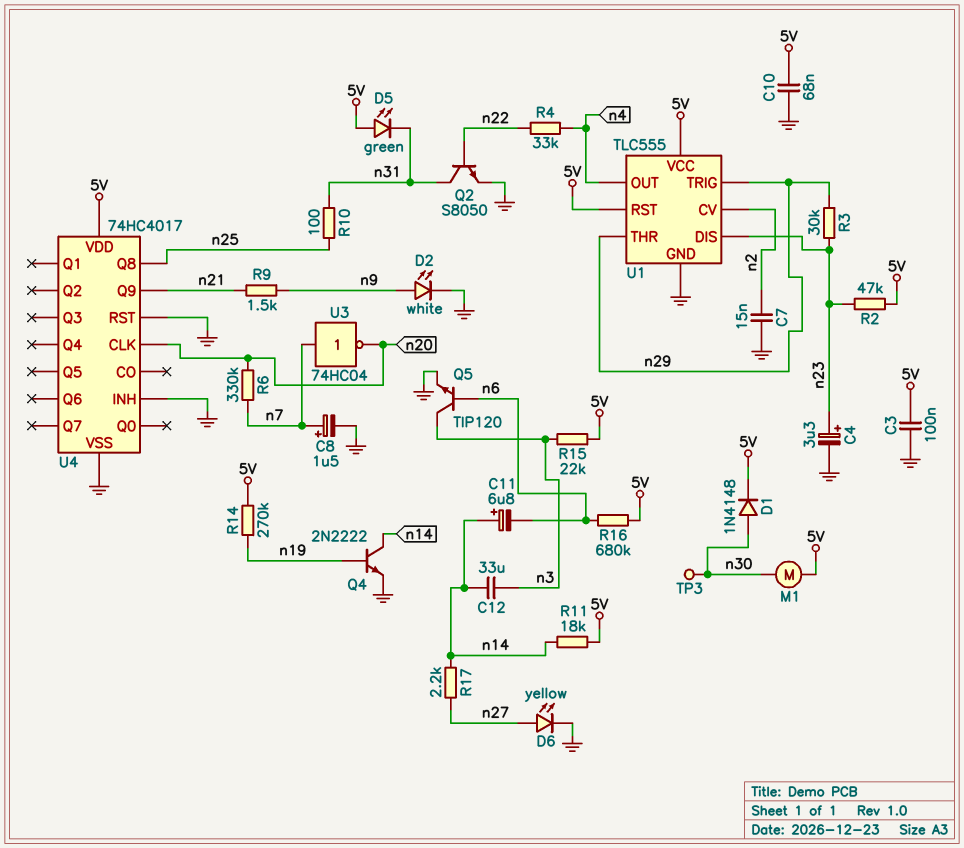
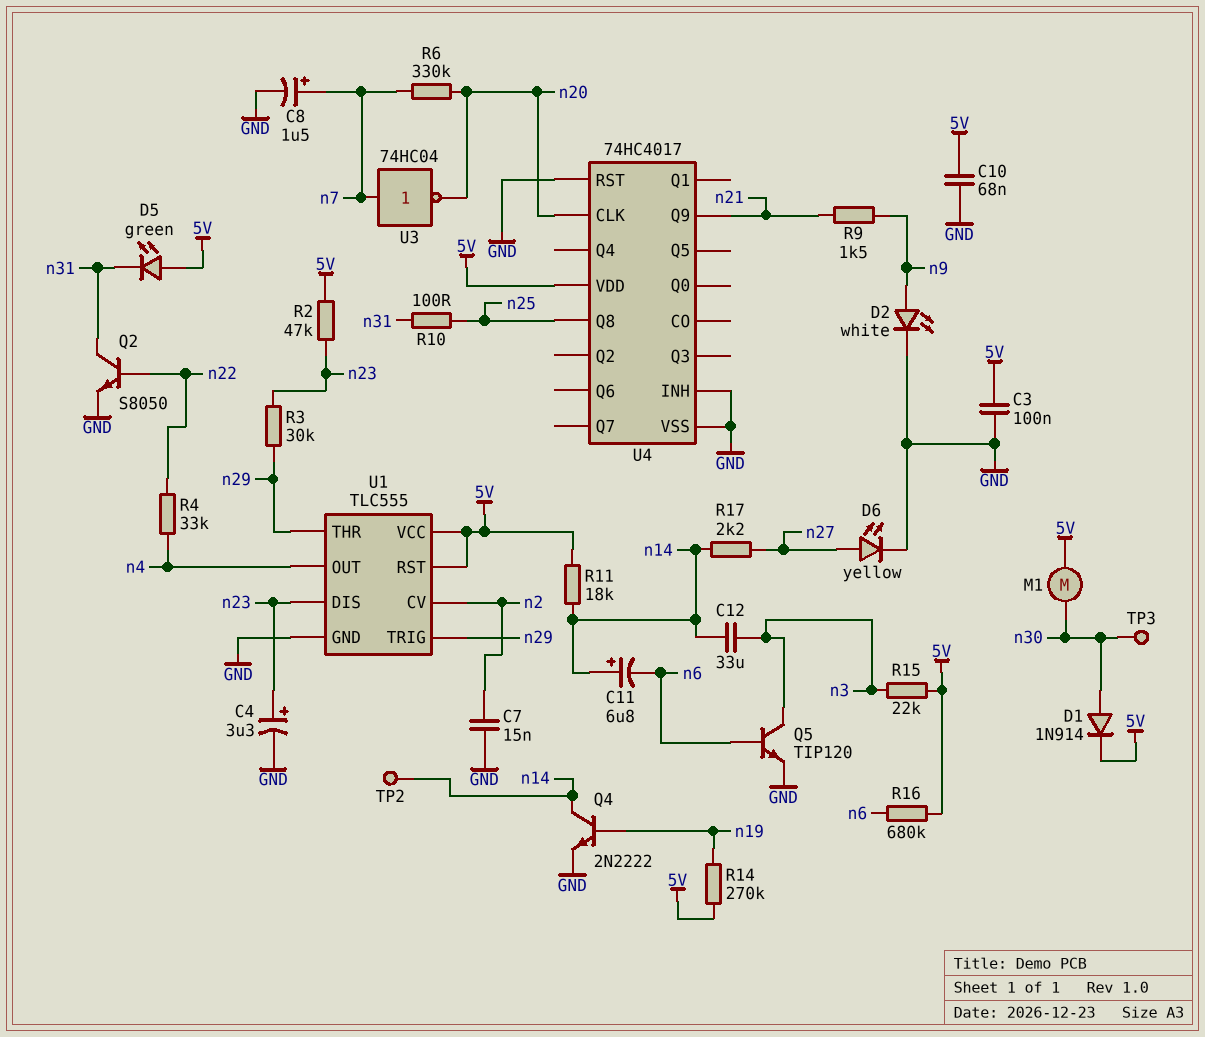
D1: diode 1N4148 (A n30, K 5V) -> diode 1N914 (A n30, K 5V)
TP2: none -> test point (n14)

